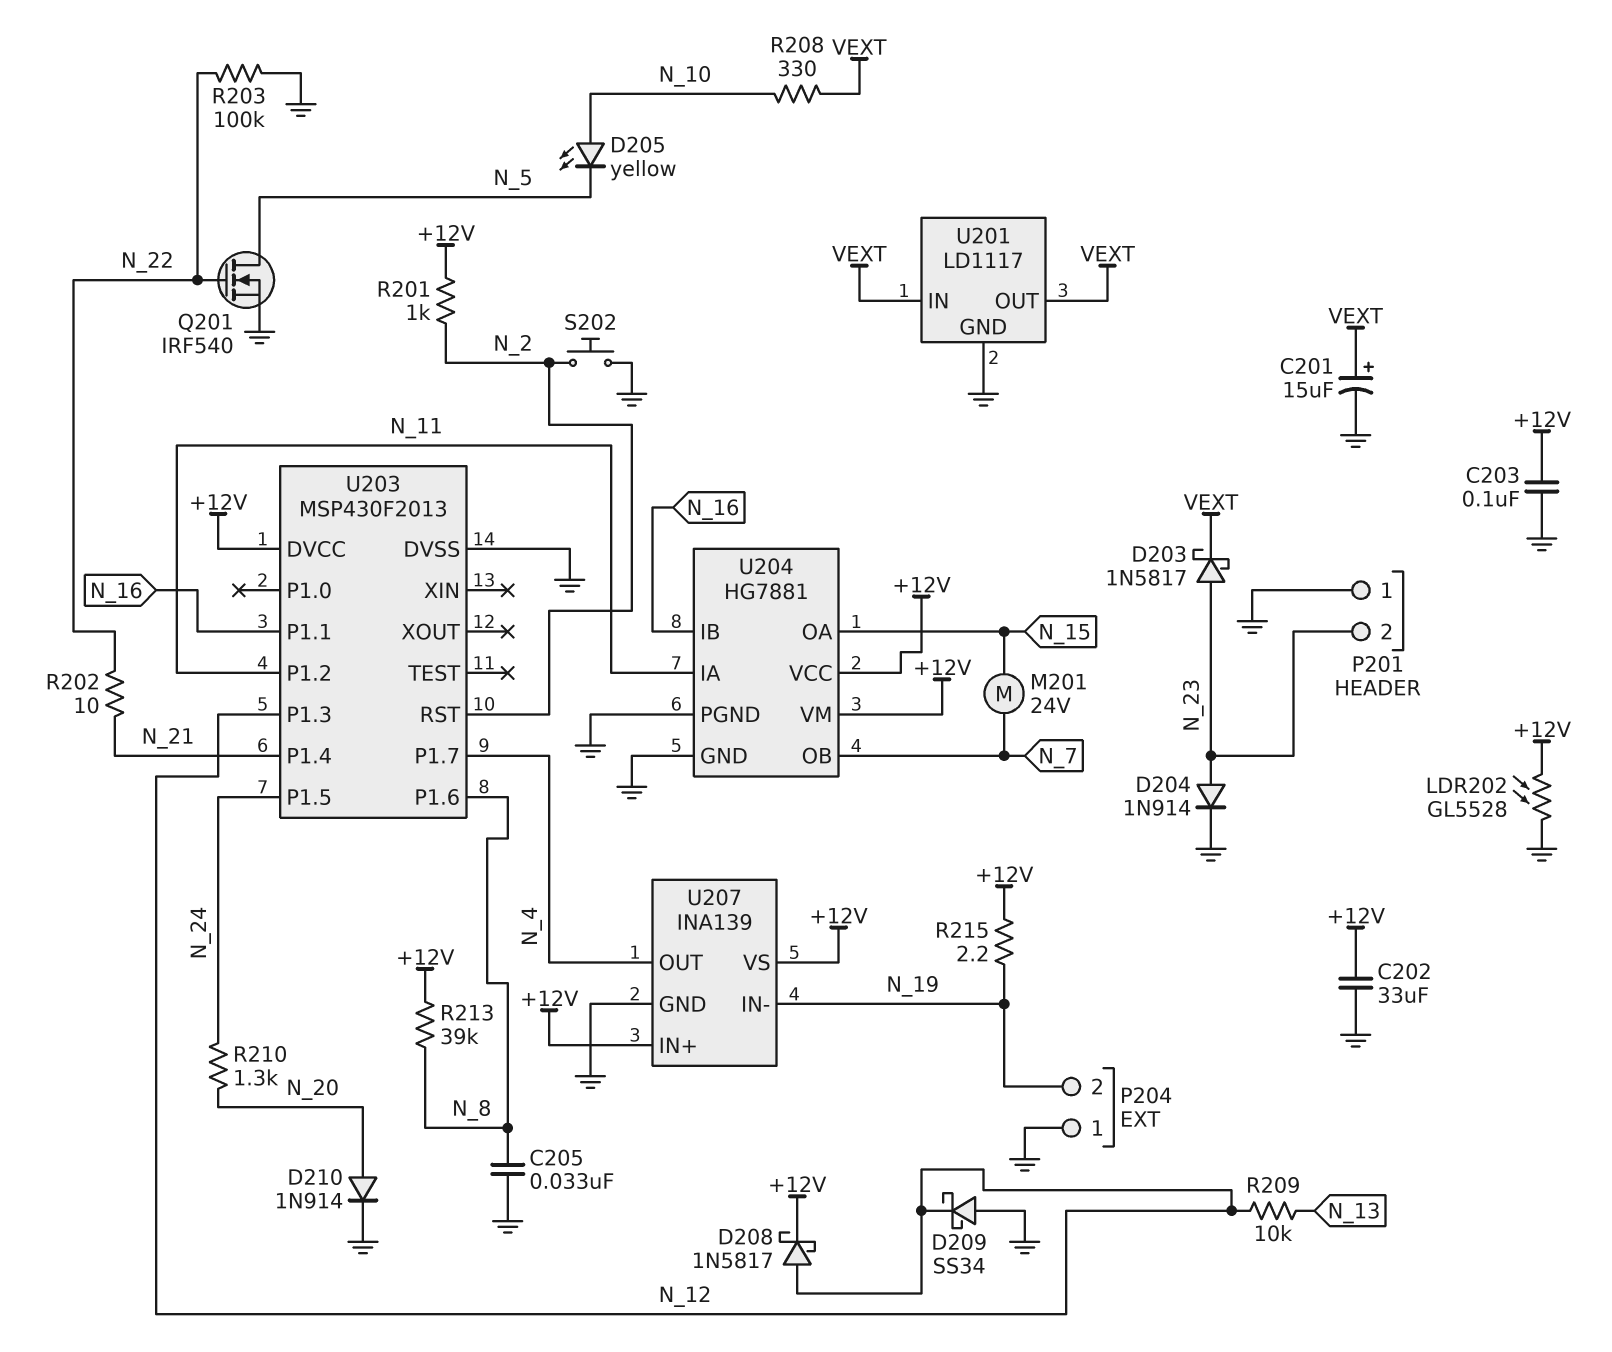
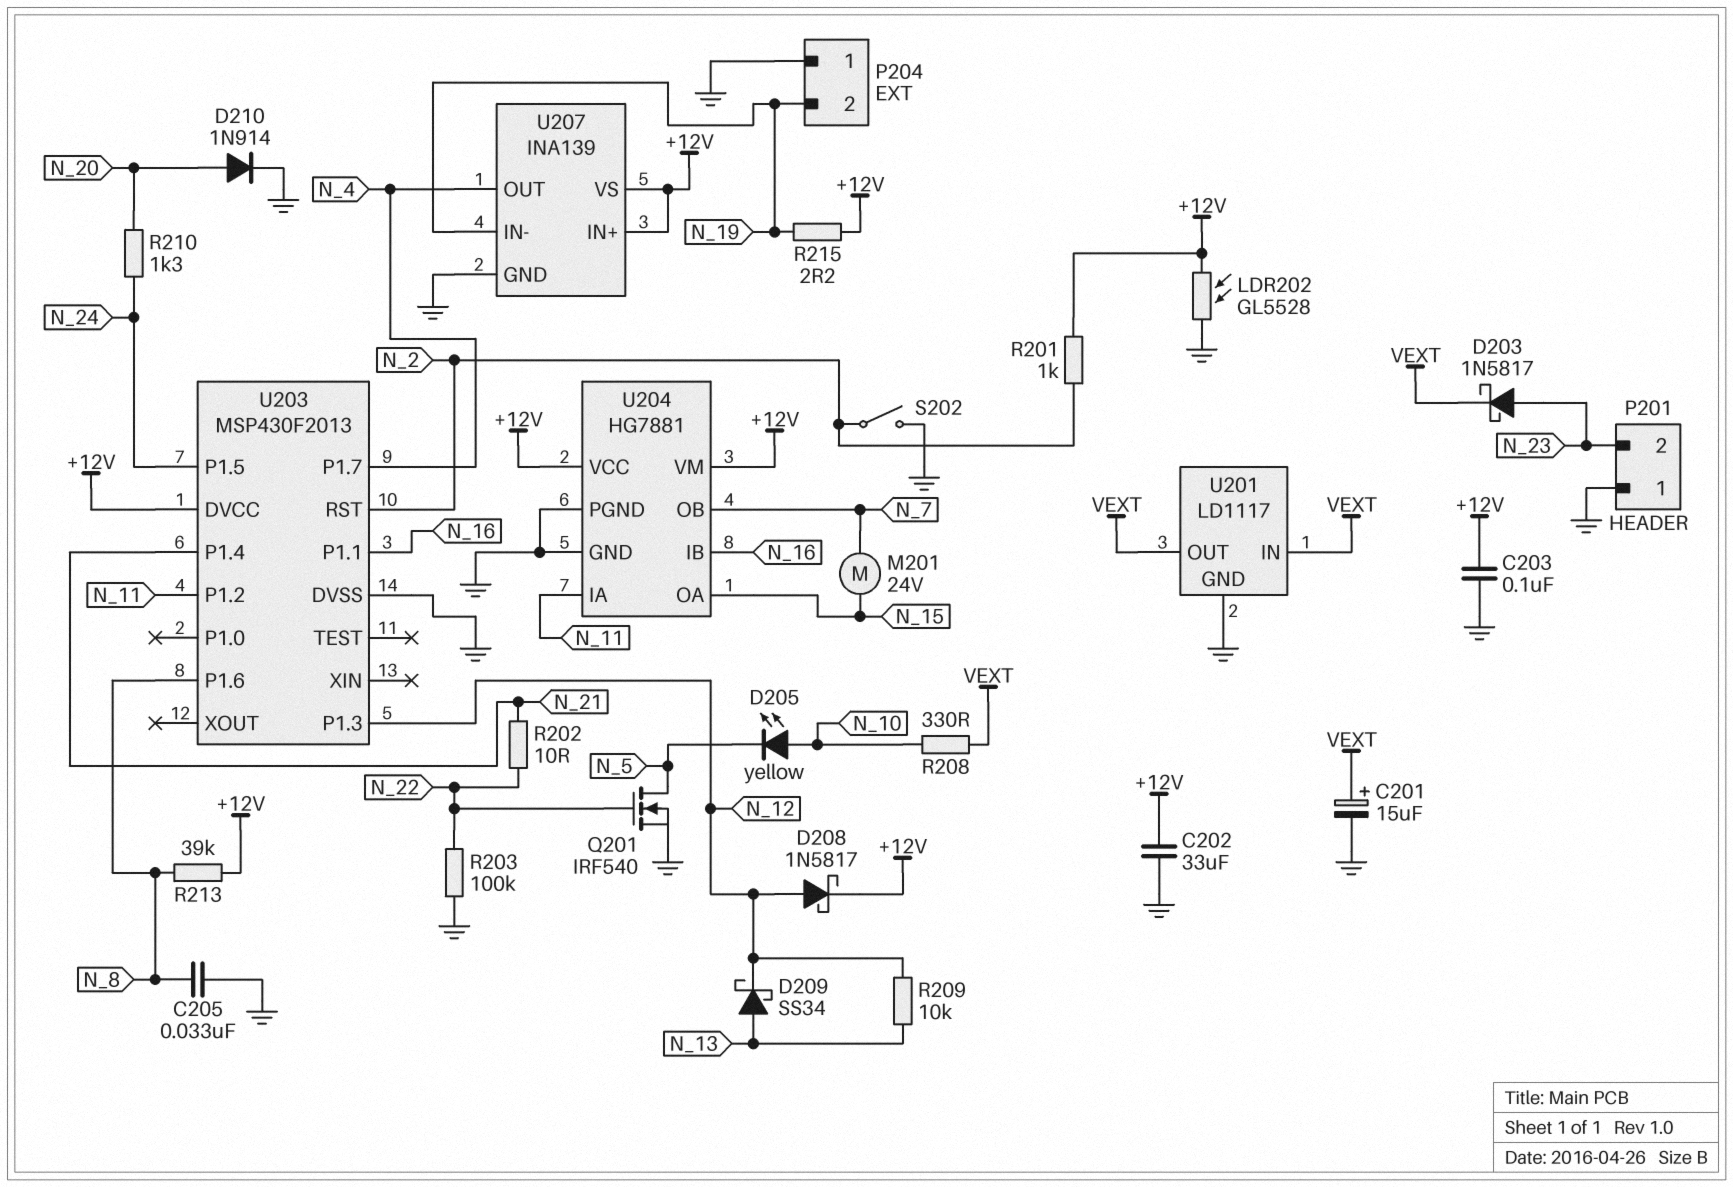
D204: diode 1N914 (A N_23, K GND) -> none
D209: schottky SS34 (A GND, K N_12) -> schottky SS34 (A N_13, K N_12)
S202: button (GND, N_2) -> switch (GND, N_2)

